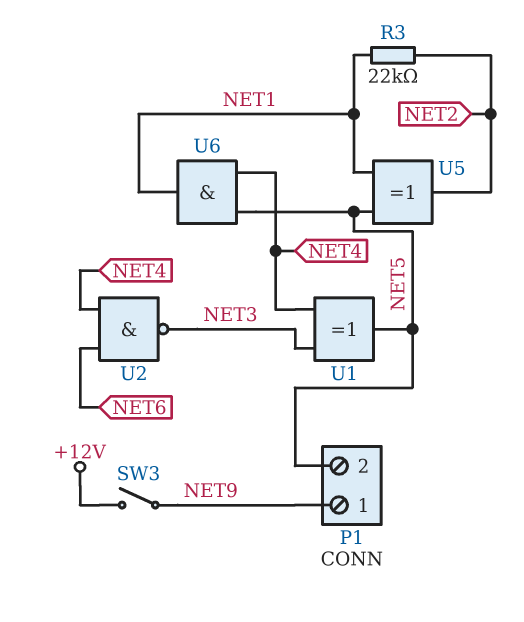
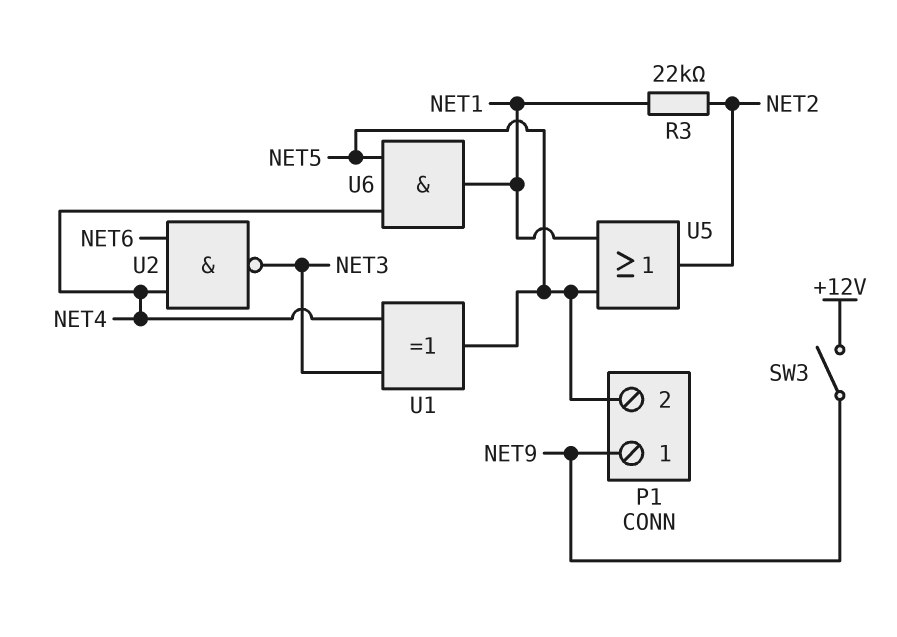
U5: XOR (in NET1, in NET5, out NET2) -> OR (in NET1, in NET5, out NET2)

